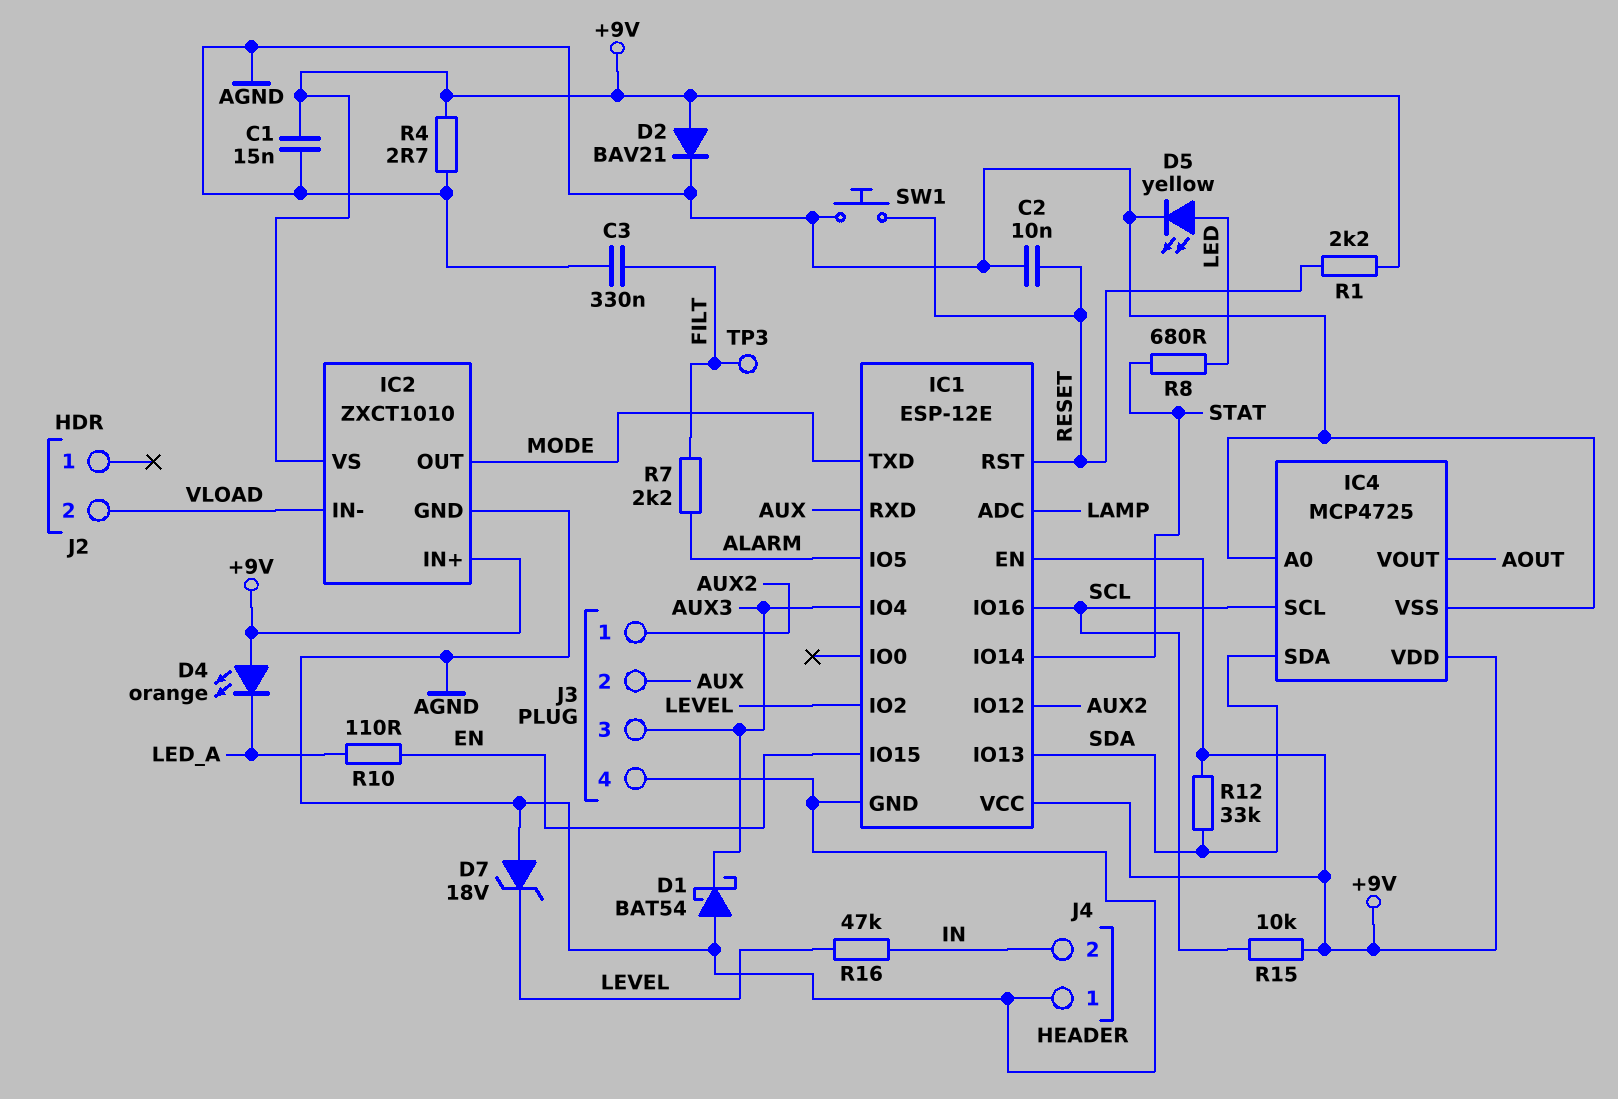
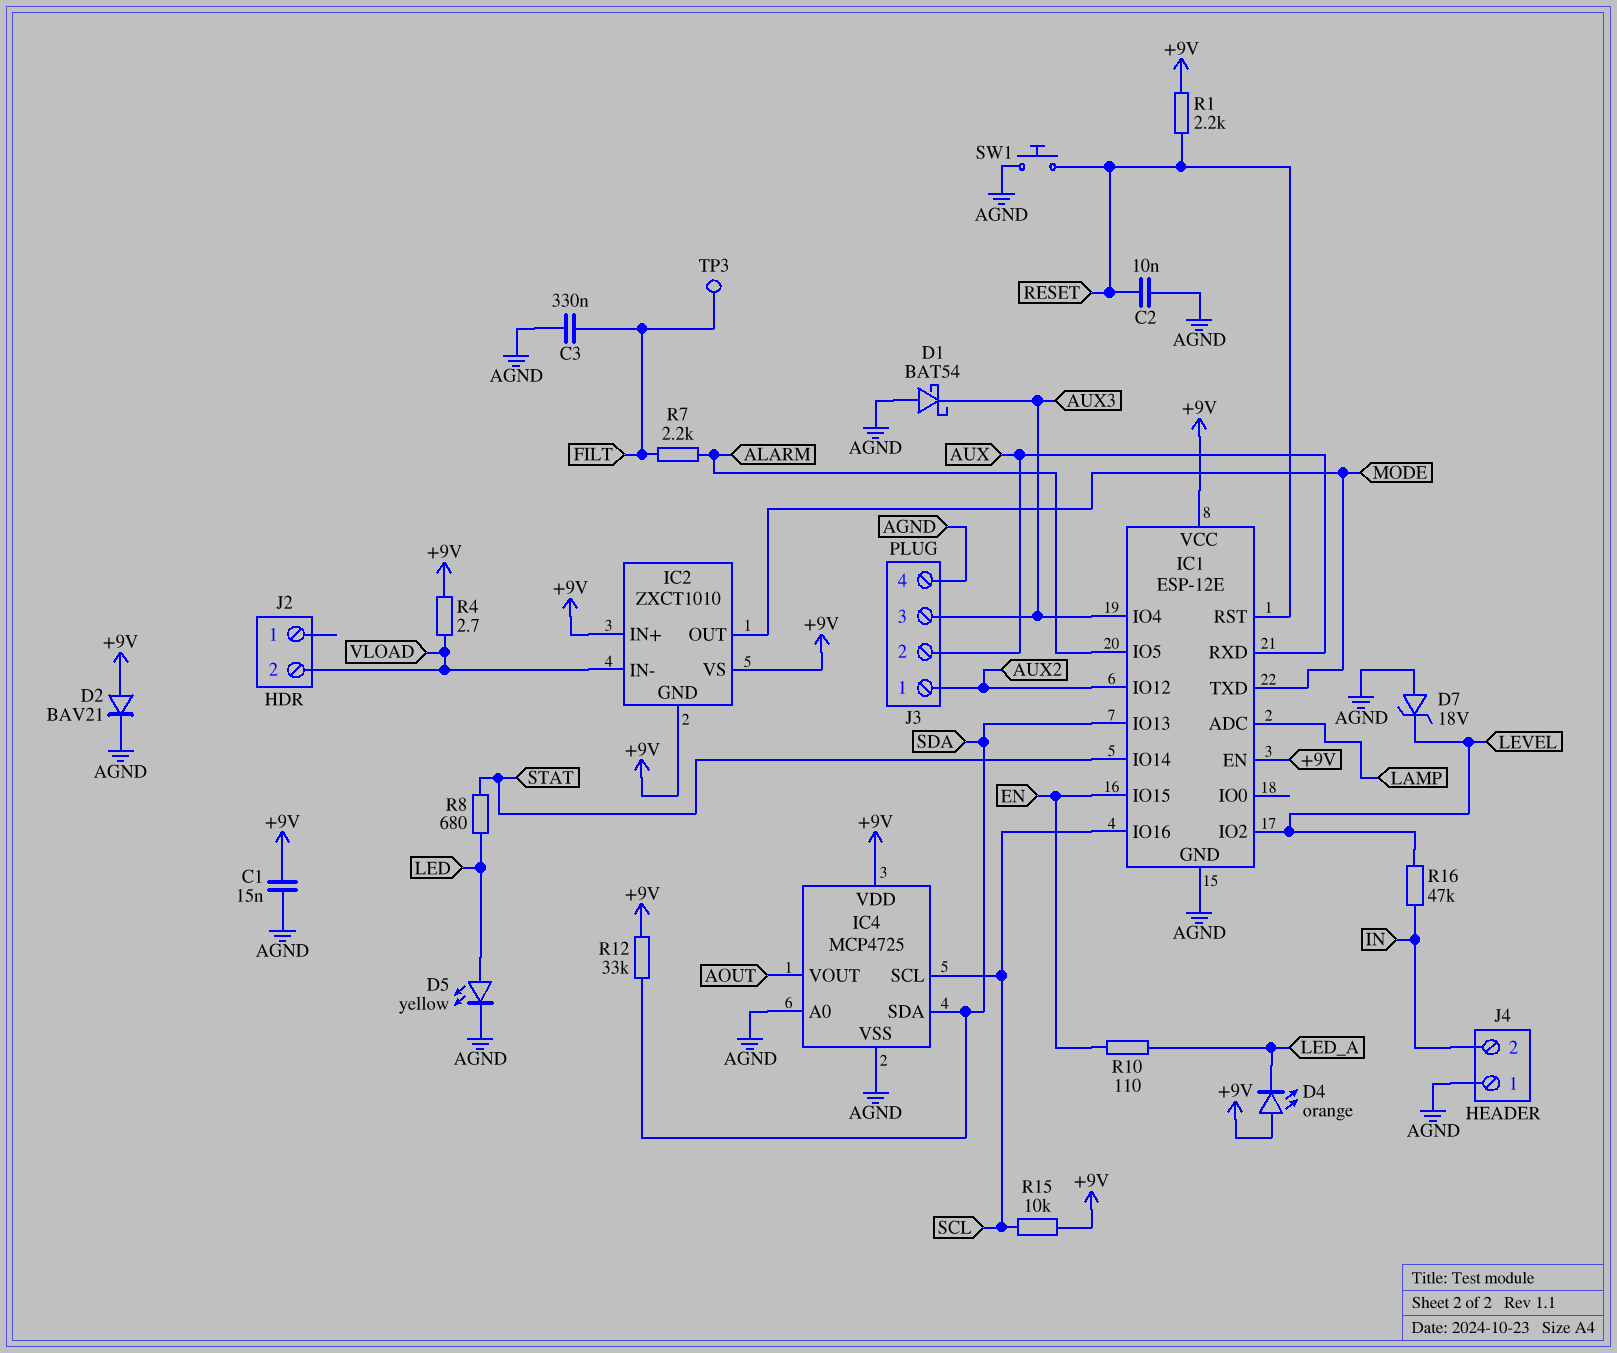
IC2 pin GND: AGND -> +9V
R4: 2.7 (+9V, AGND) -> 2.7 (+9V, VLOAD)

